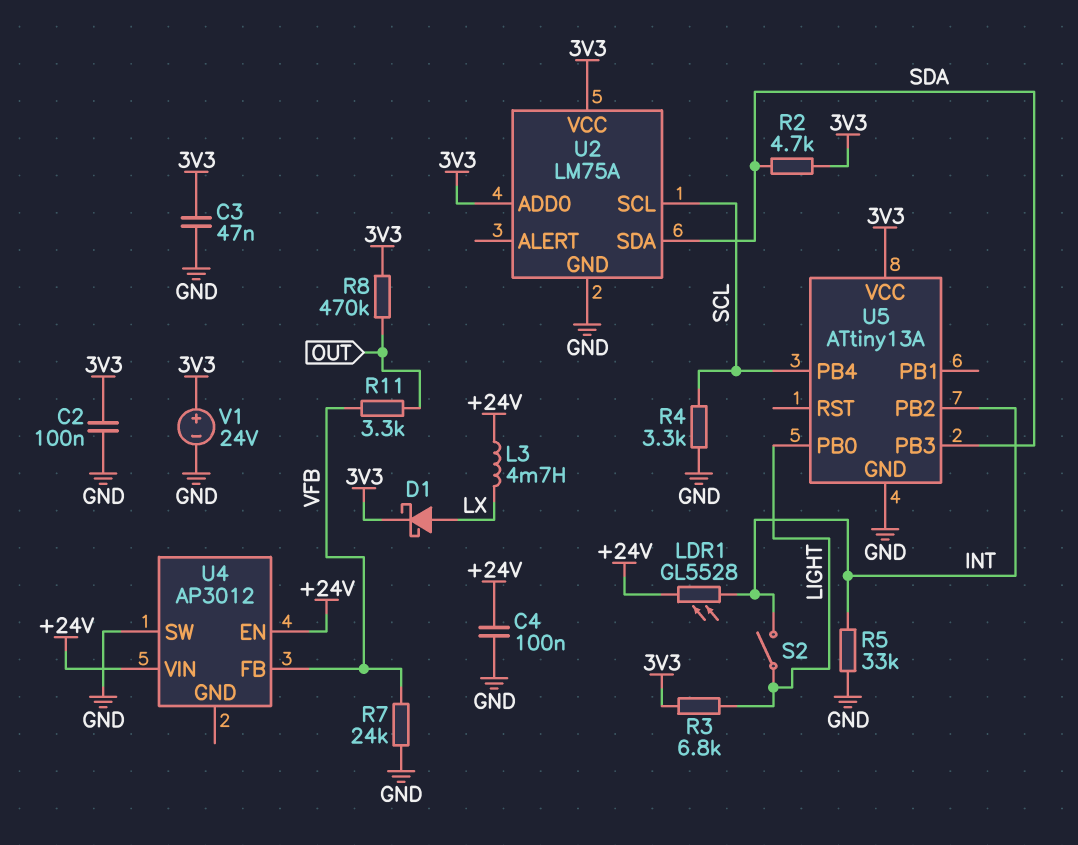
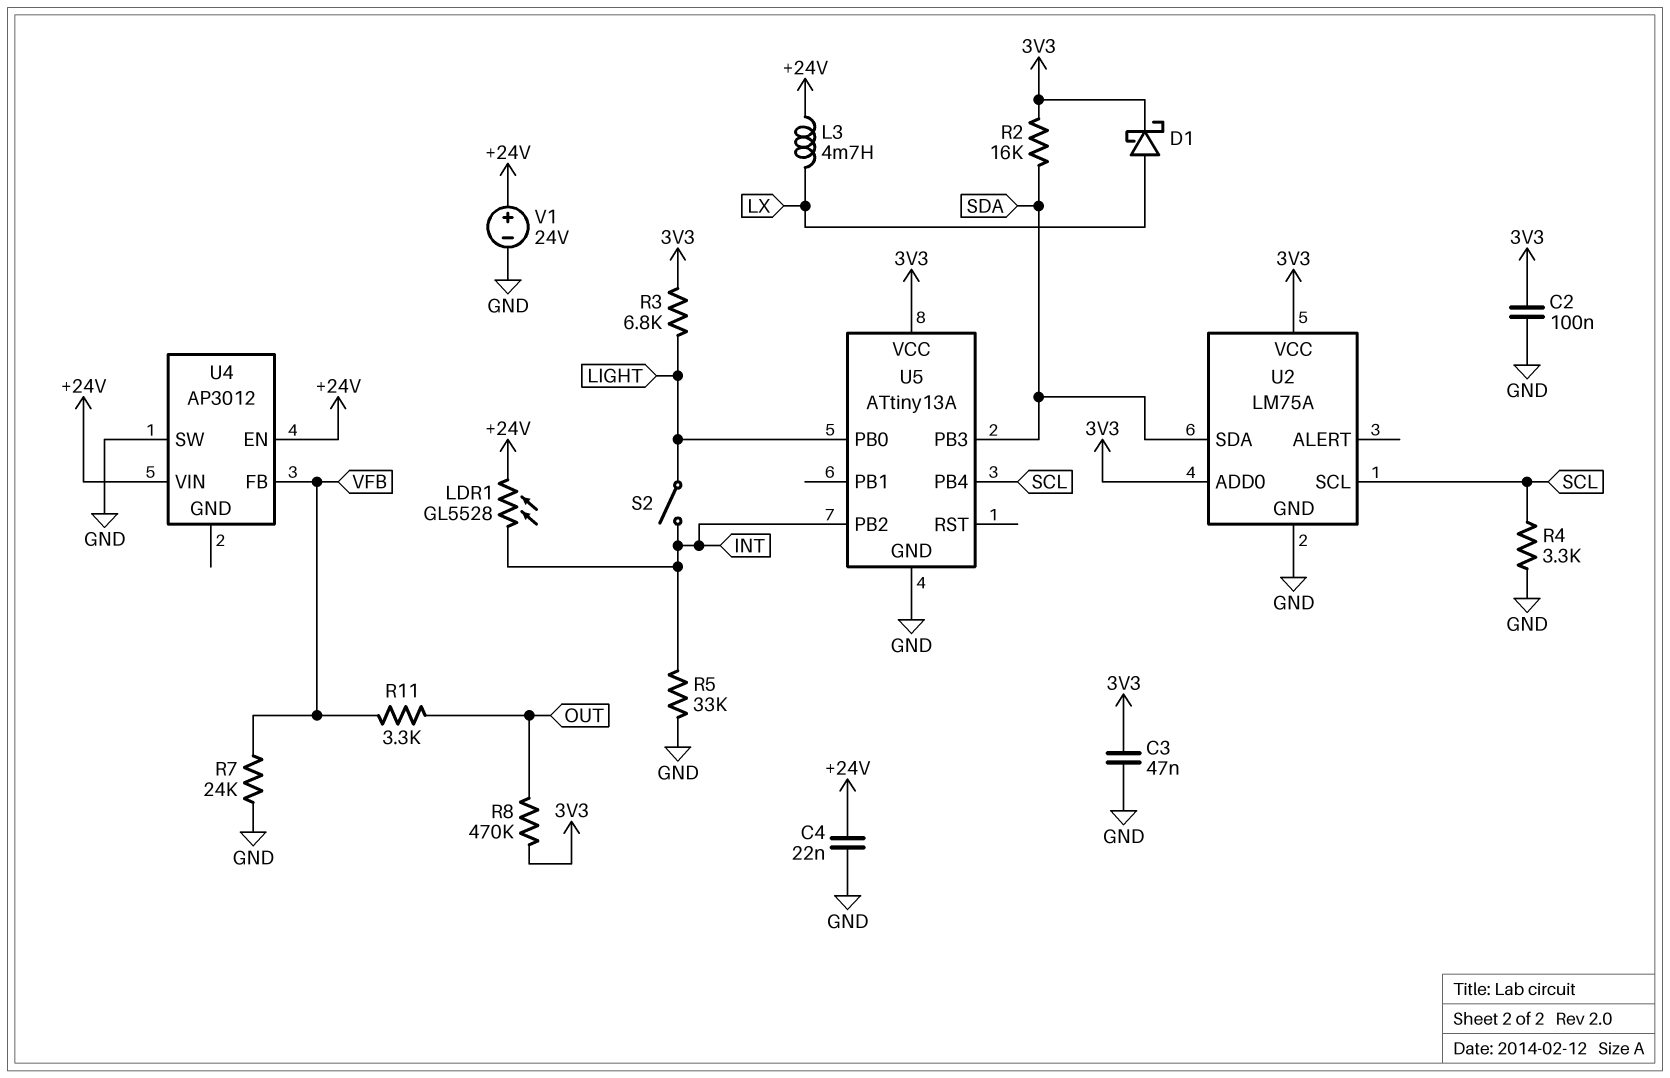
C4: 100nF (+24V, GND) -> 22nF (+24V, GND)
R2: 4.7k (3V3, SDA) -> 16k (3V3, SDA)
V1: 24V (plus 3V3, minus GND) -> 24V (plus +24V, minus GND)

